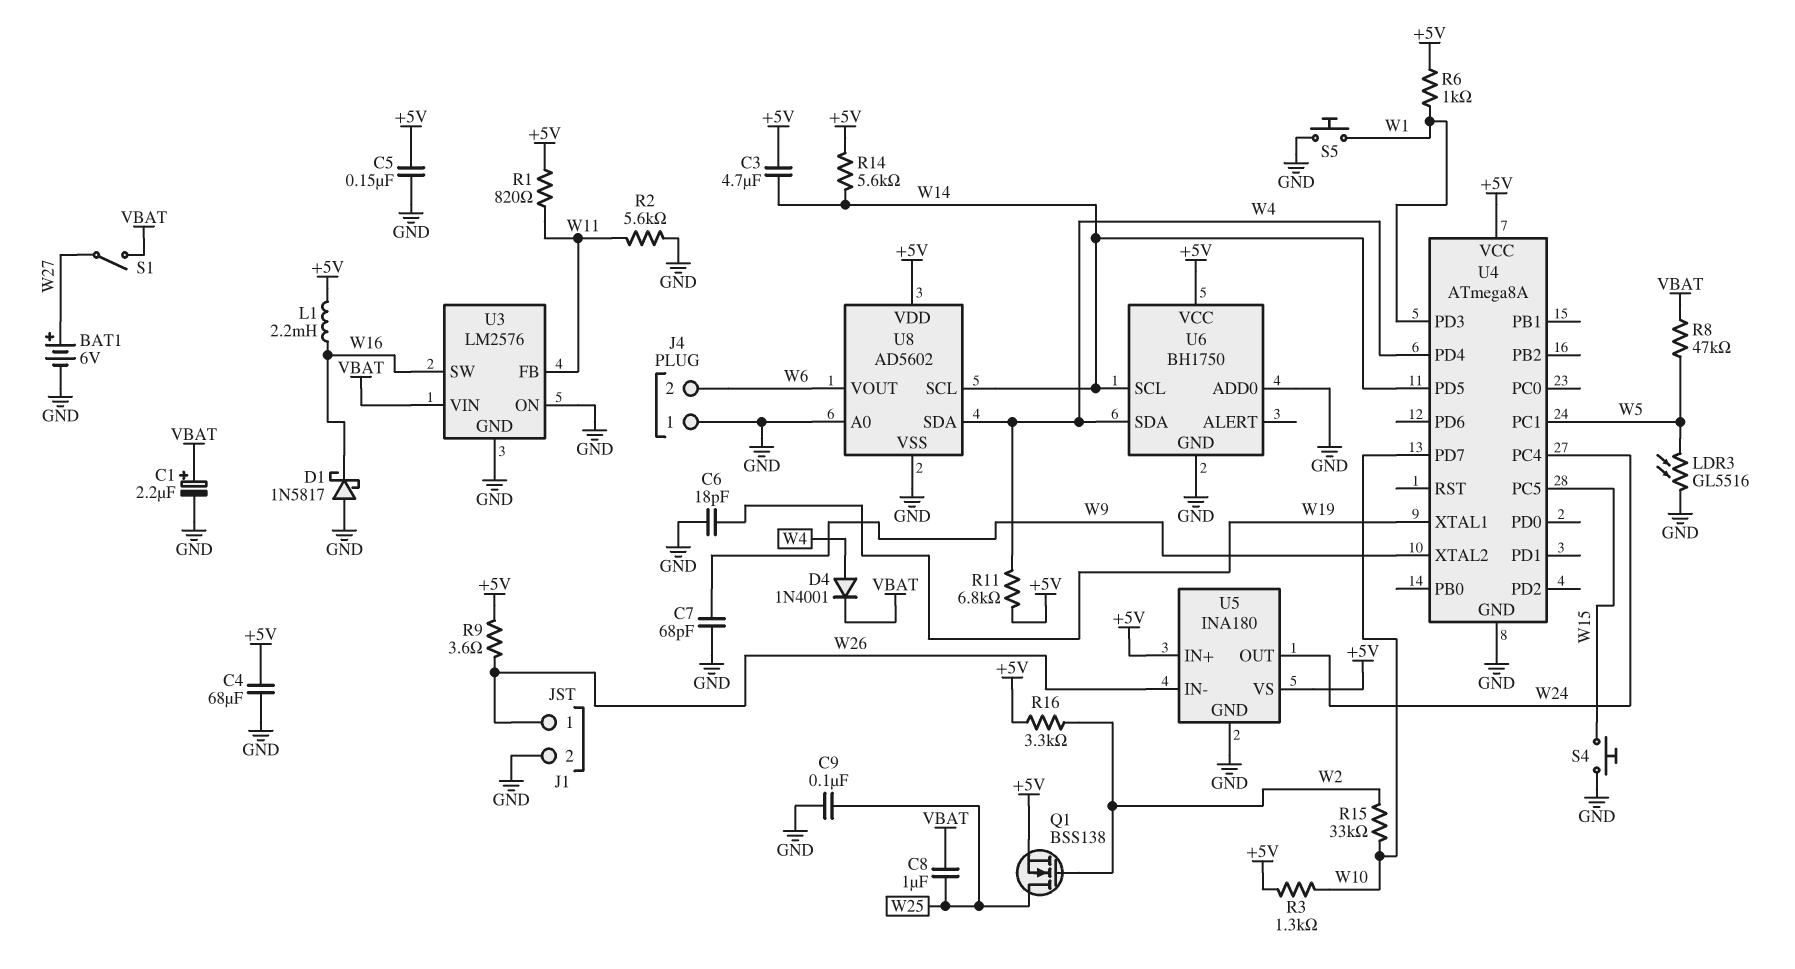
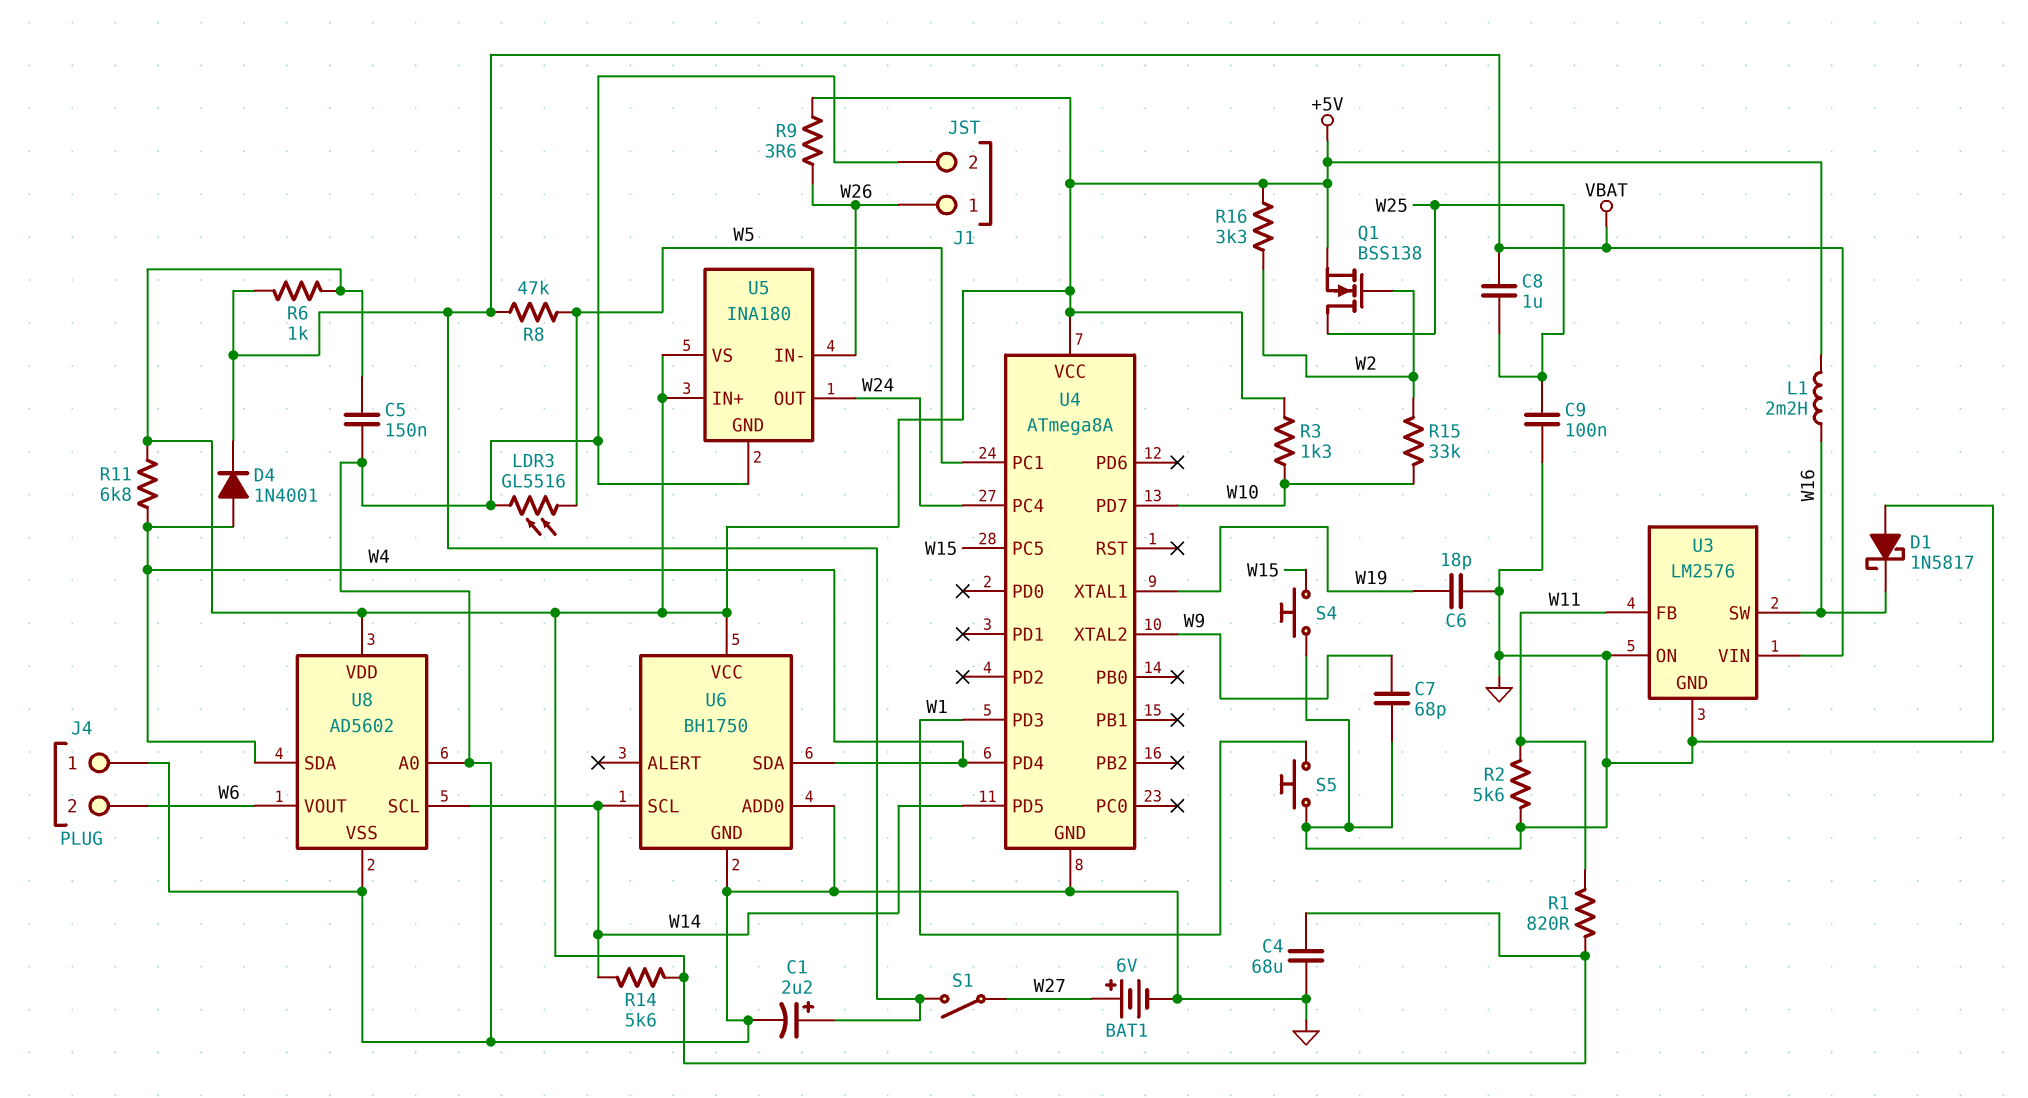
C3: 4.7uF (+5V, W14) -> none
R6: 1k (+5V, W1) -> 1k (+5V, VBAT)

